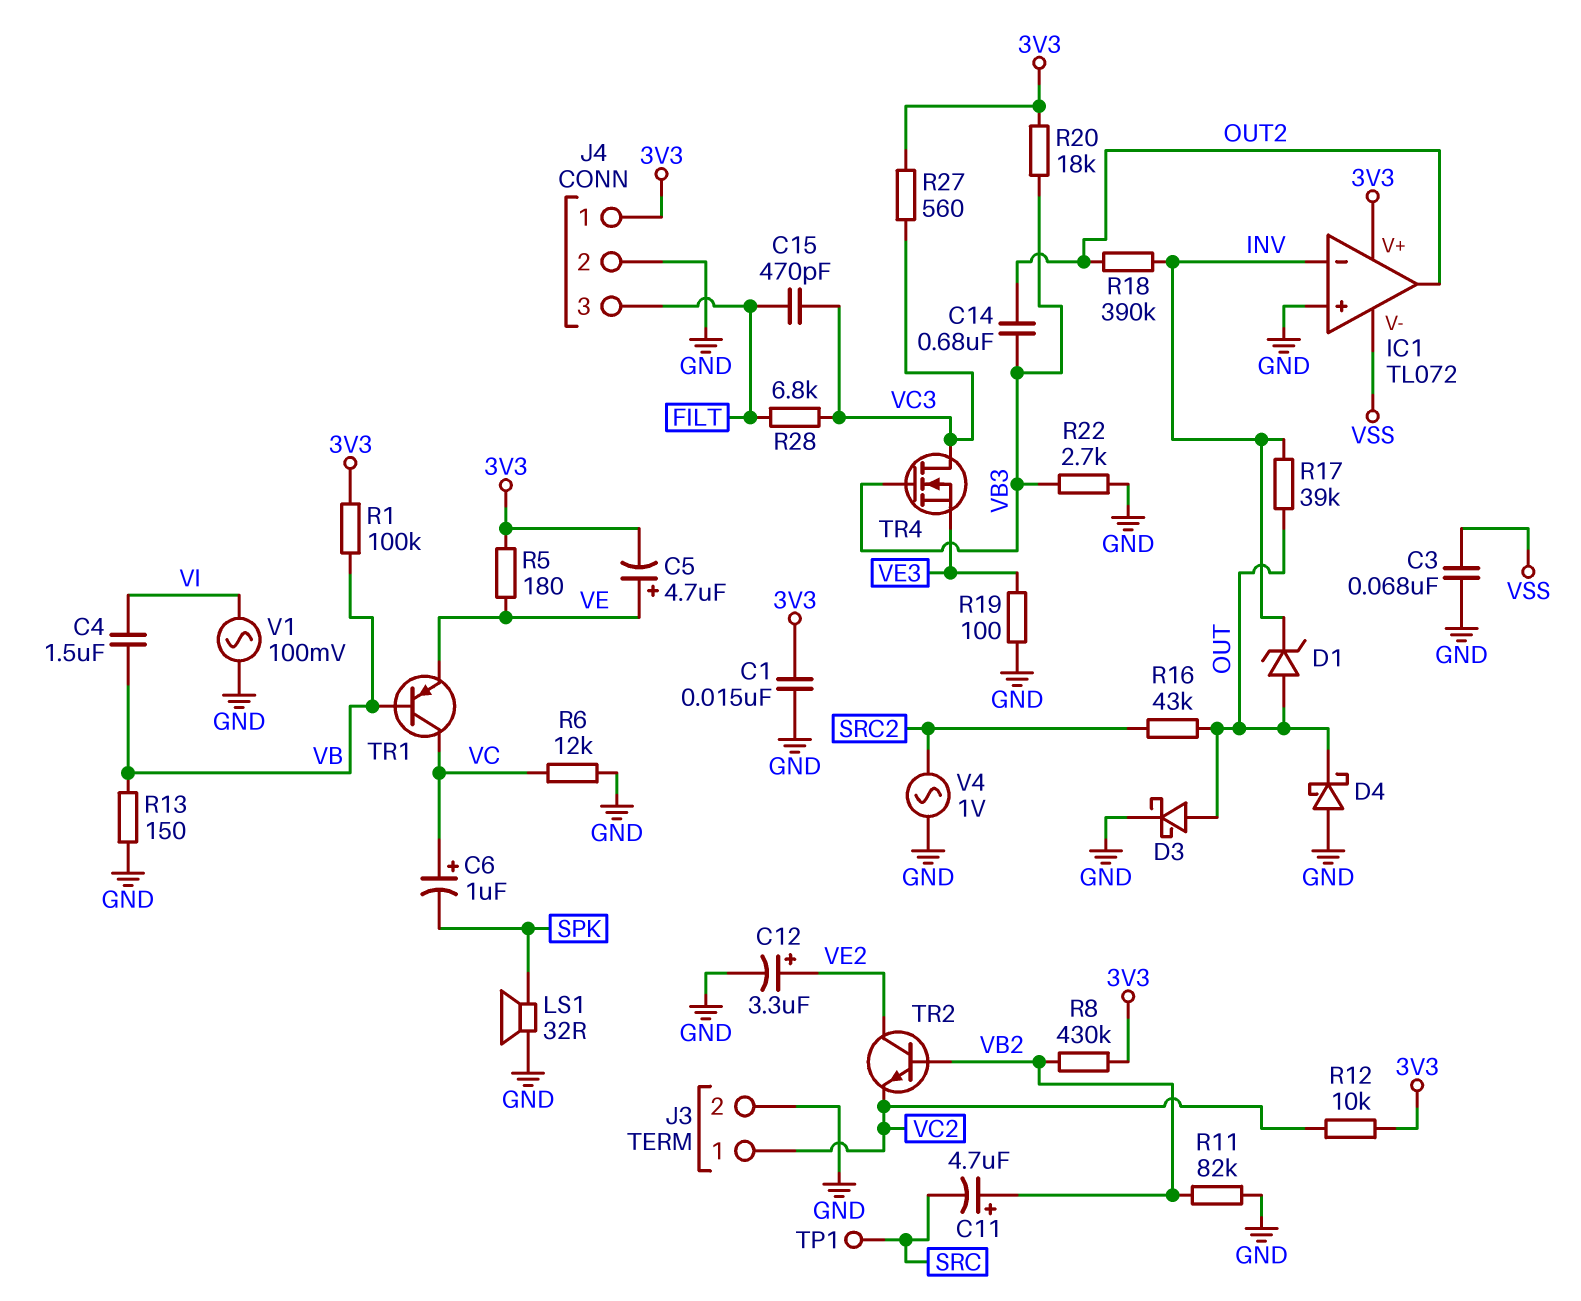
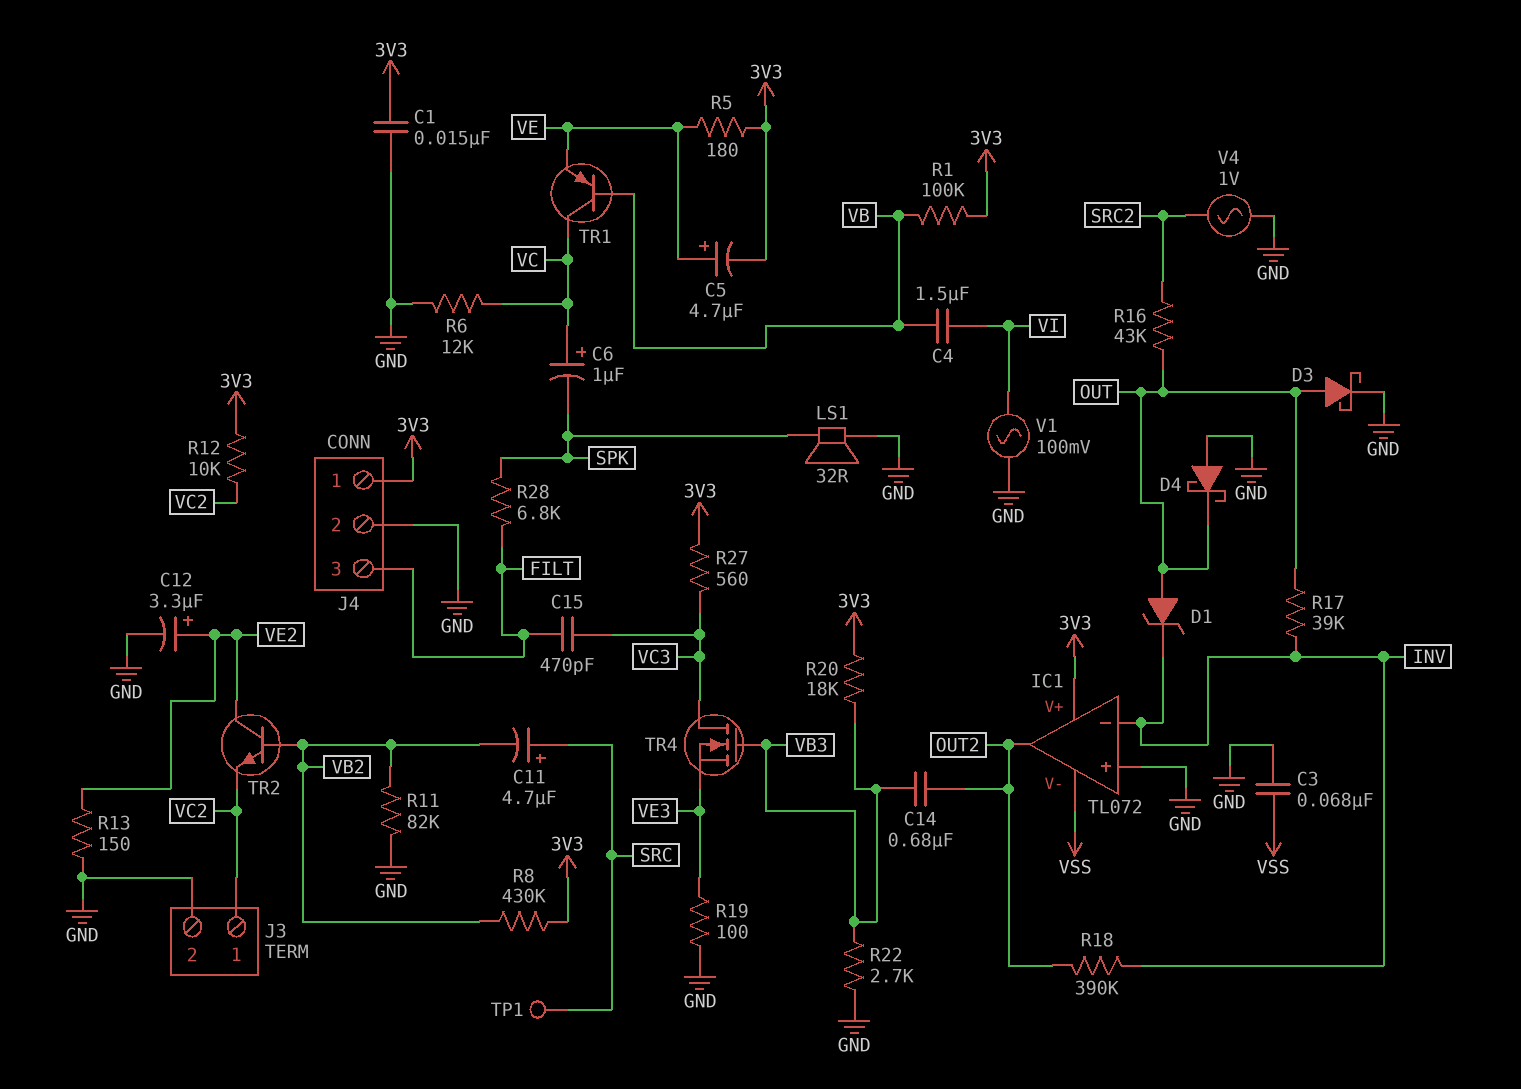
C11: 4.7uF (plus VB2, minus SRC) -> 4.7uF (plus SRC, minus VB2)
R13: 150 (GND, VB) -> 150 (GND, VE2)
R28: 6.8k (FILT, VC3) -> 6.8k (FILT, SPK)

